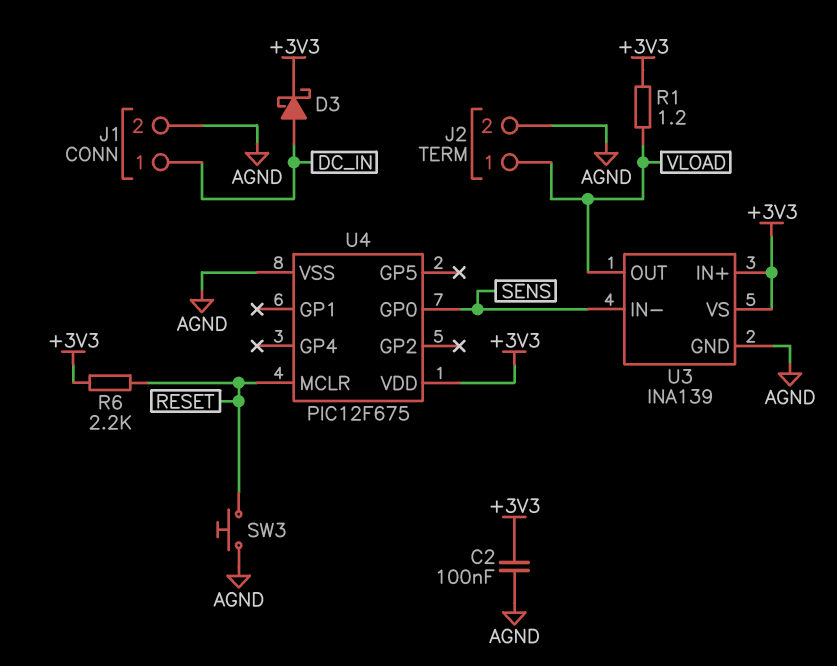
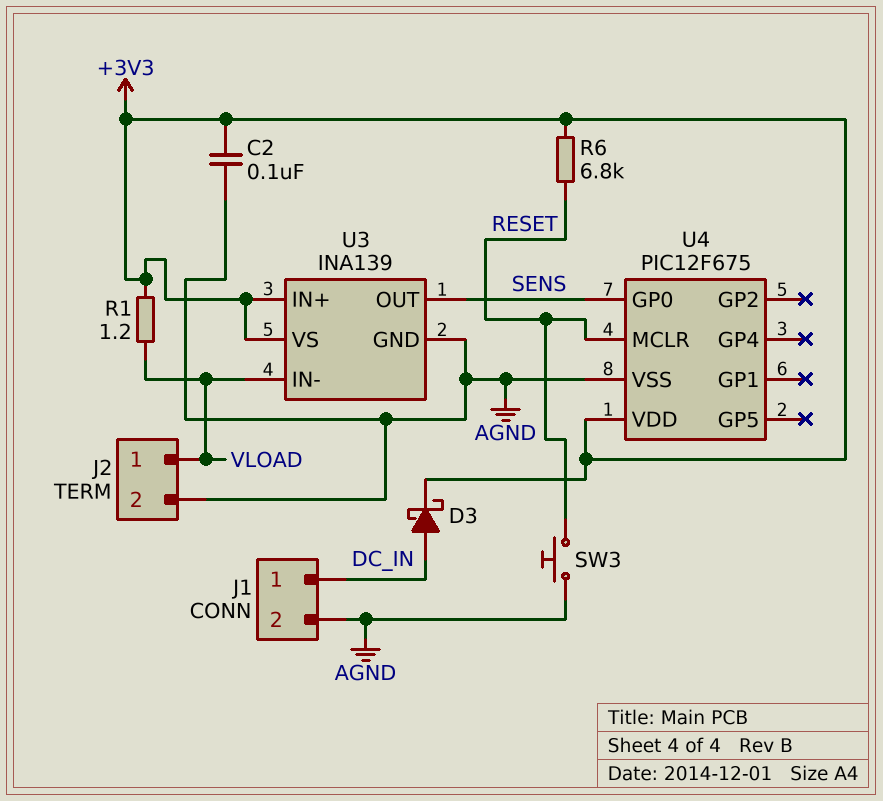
R6: 2.2k (+3V3, RESET) -> 6.8k (+3V3, RESET)
U3 pin IN-: SENS -> VLOAD
U3 pin OUT: VLOAD -> SENS

